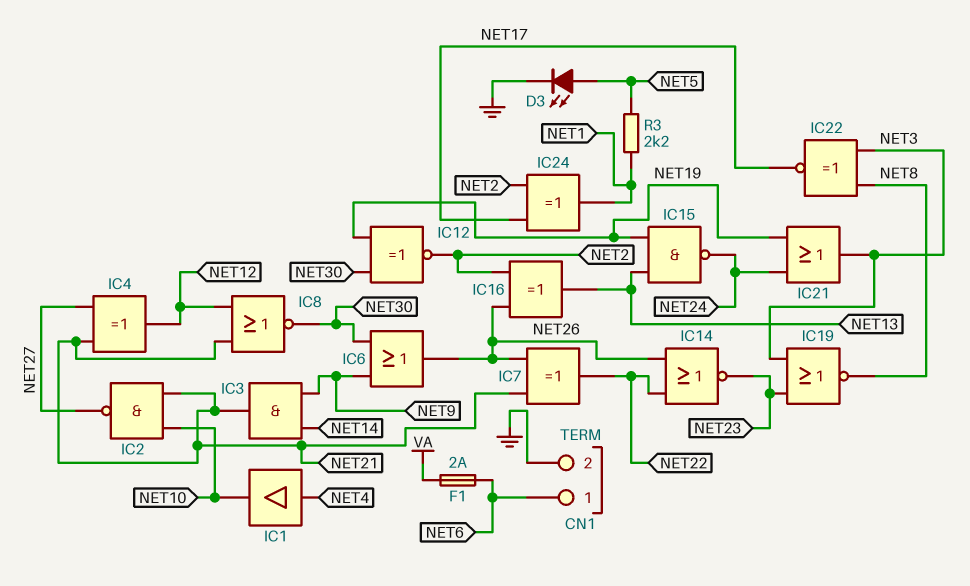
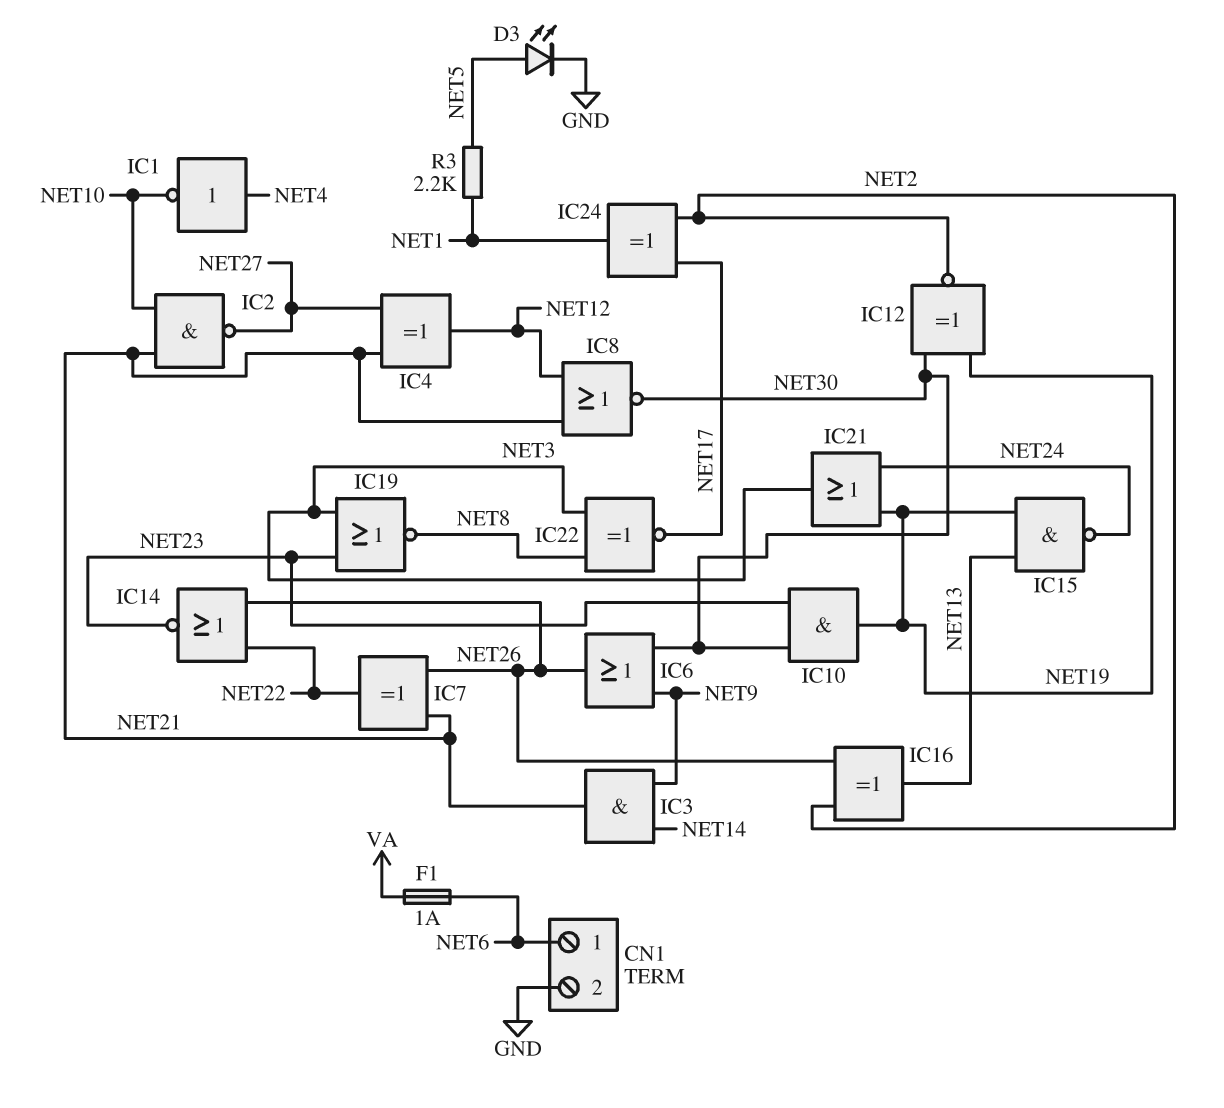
F1: 2A (NET6, VA) -> 1A (NET6, VA)
IC1: buffer (in NET4, out NET10) -> NOT (in NET4, out NET10)
IC10: none -> AND (in NET23, in NET30, out NET19)

